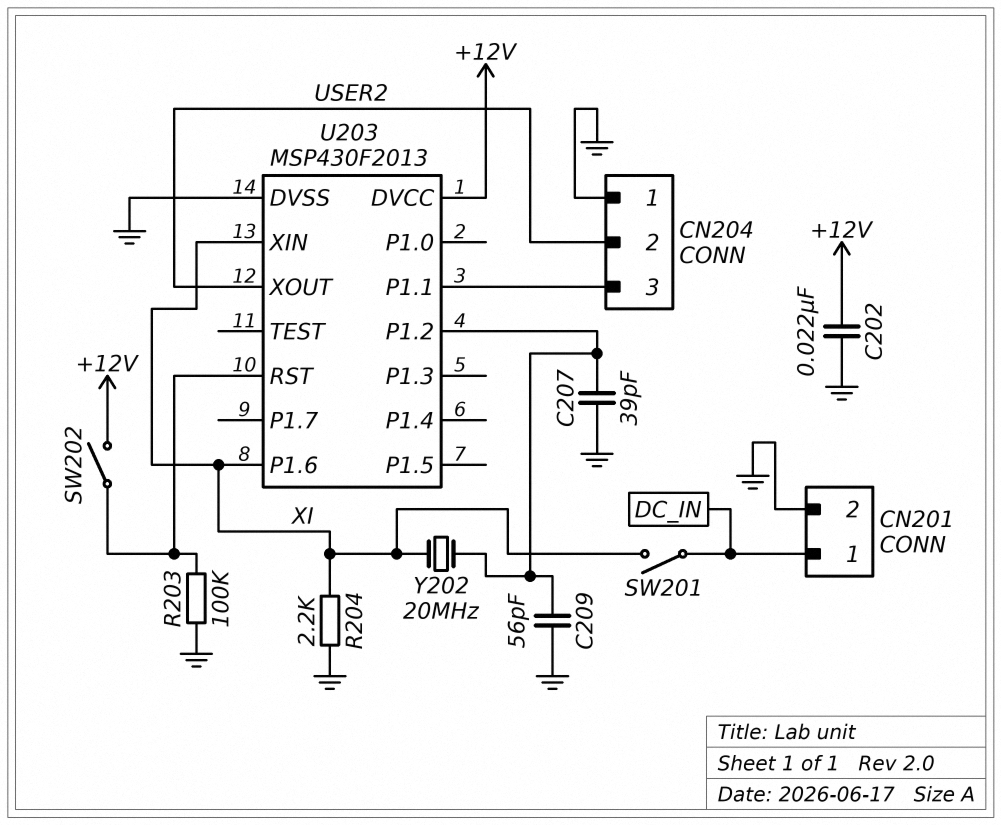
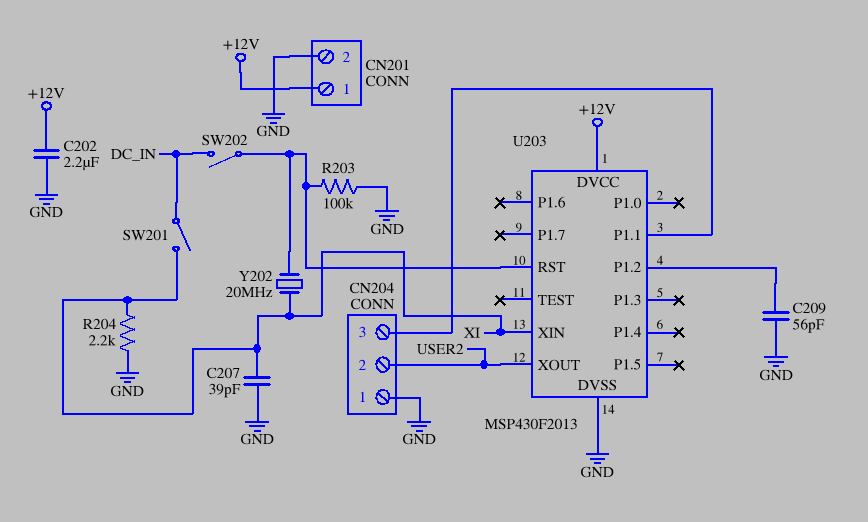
C202: 22nF (+12V, GND) -> 2.2uF (+12V, GND)
C207: 39pF (GND, U203/P1.2) -> 39pF (GND, XI)
CN201 pin 1: DC_IN -> +12V
SW202: switch (+12V, U203/RST) -> switch (DC_IN, U203/RST)
U203 pin P1.6: XI -> none
Y202: 20MHz (U203/P1.2, XI) -> 20MHz (U203/RST, XI)

